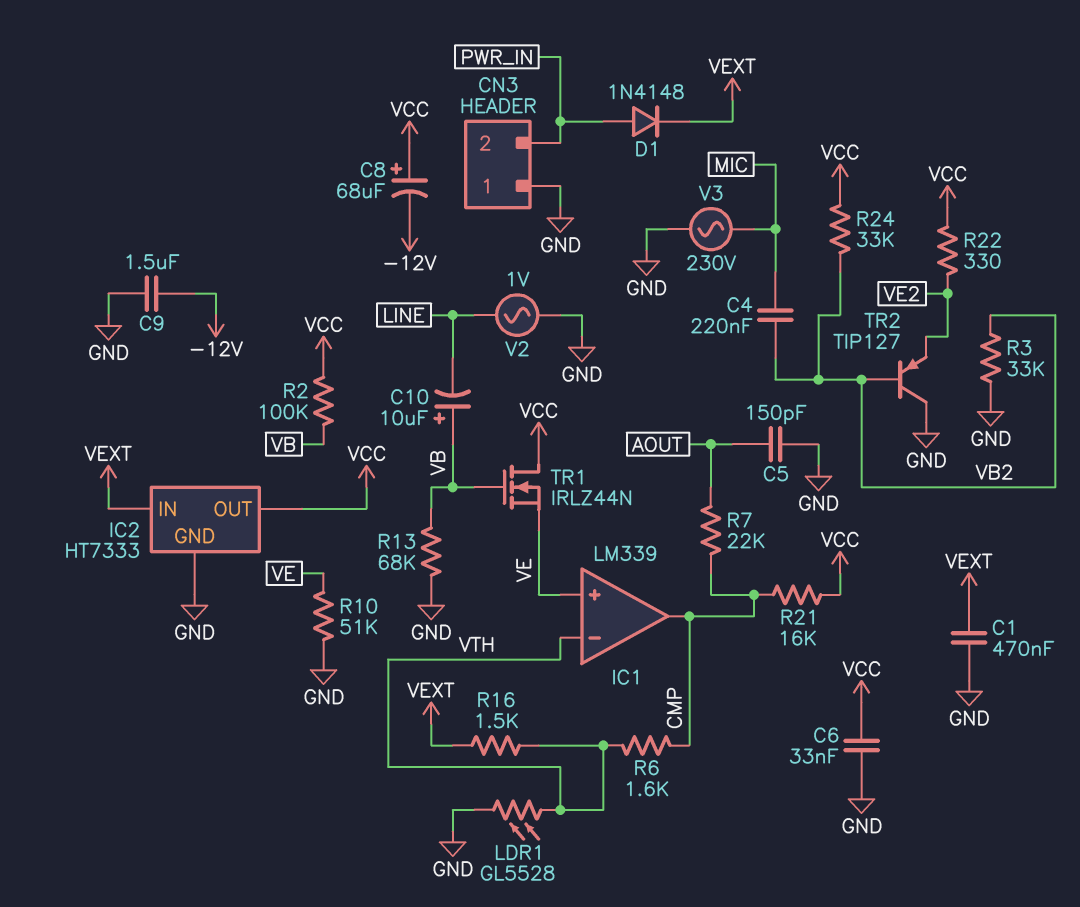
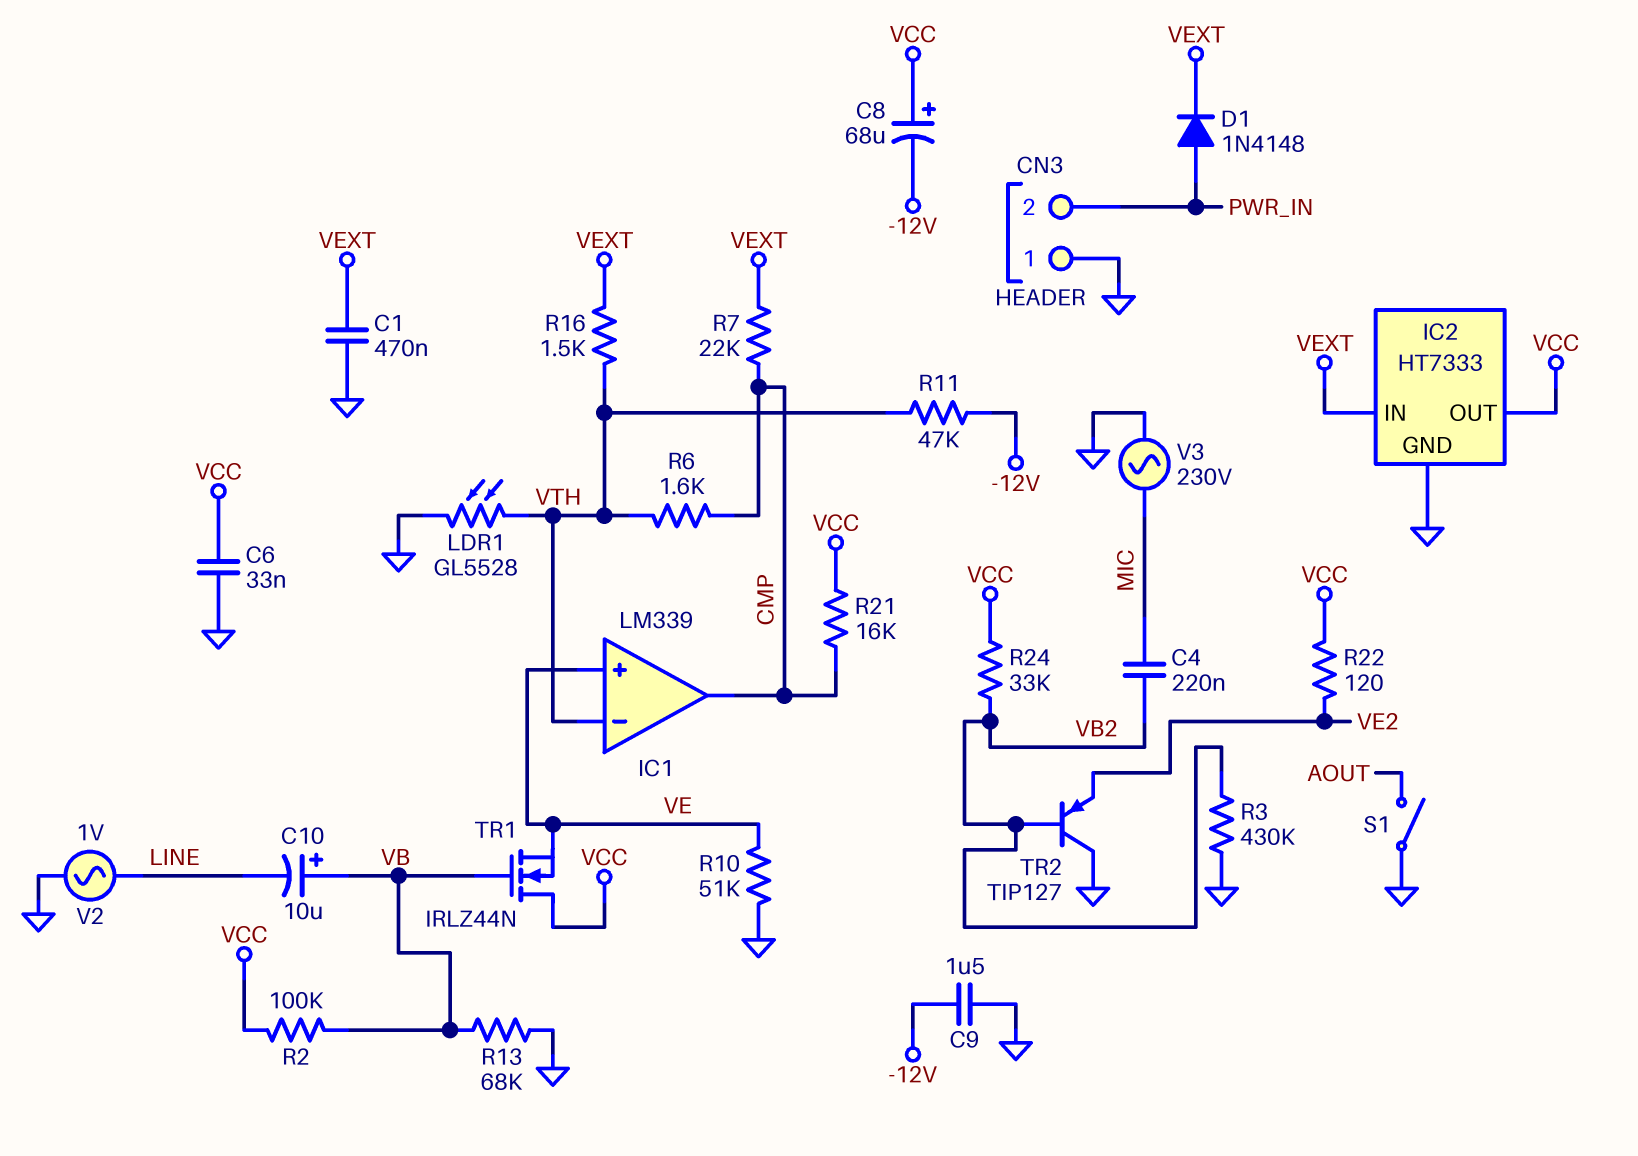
C5: 150pF (AOUT, GND) -> none
R3: 33k (GND, VB2) -> 430k (GND, VB2)
R7: 22k (AOUT, CMP) -> 22k (CMP, VEXT)
R11: none -> 47k (-12V, VTH)
R22: 330 (VCC, VE2) -> 120 (VCC, VE2)
S1: none -> switch (AOUT, GND)

